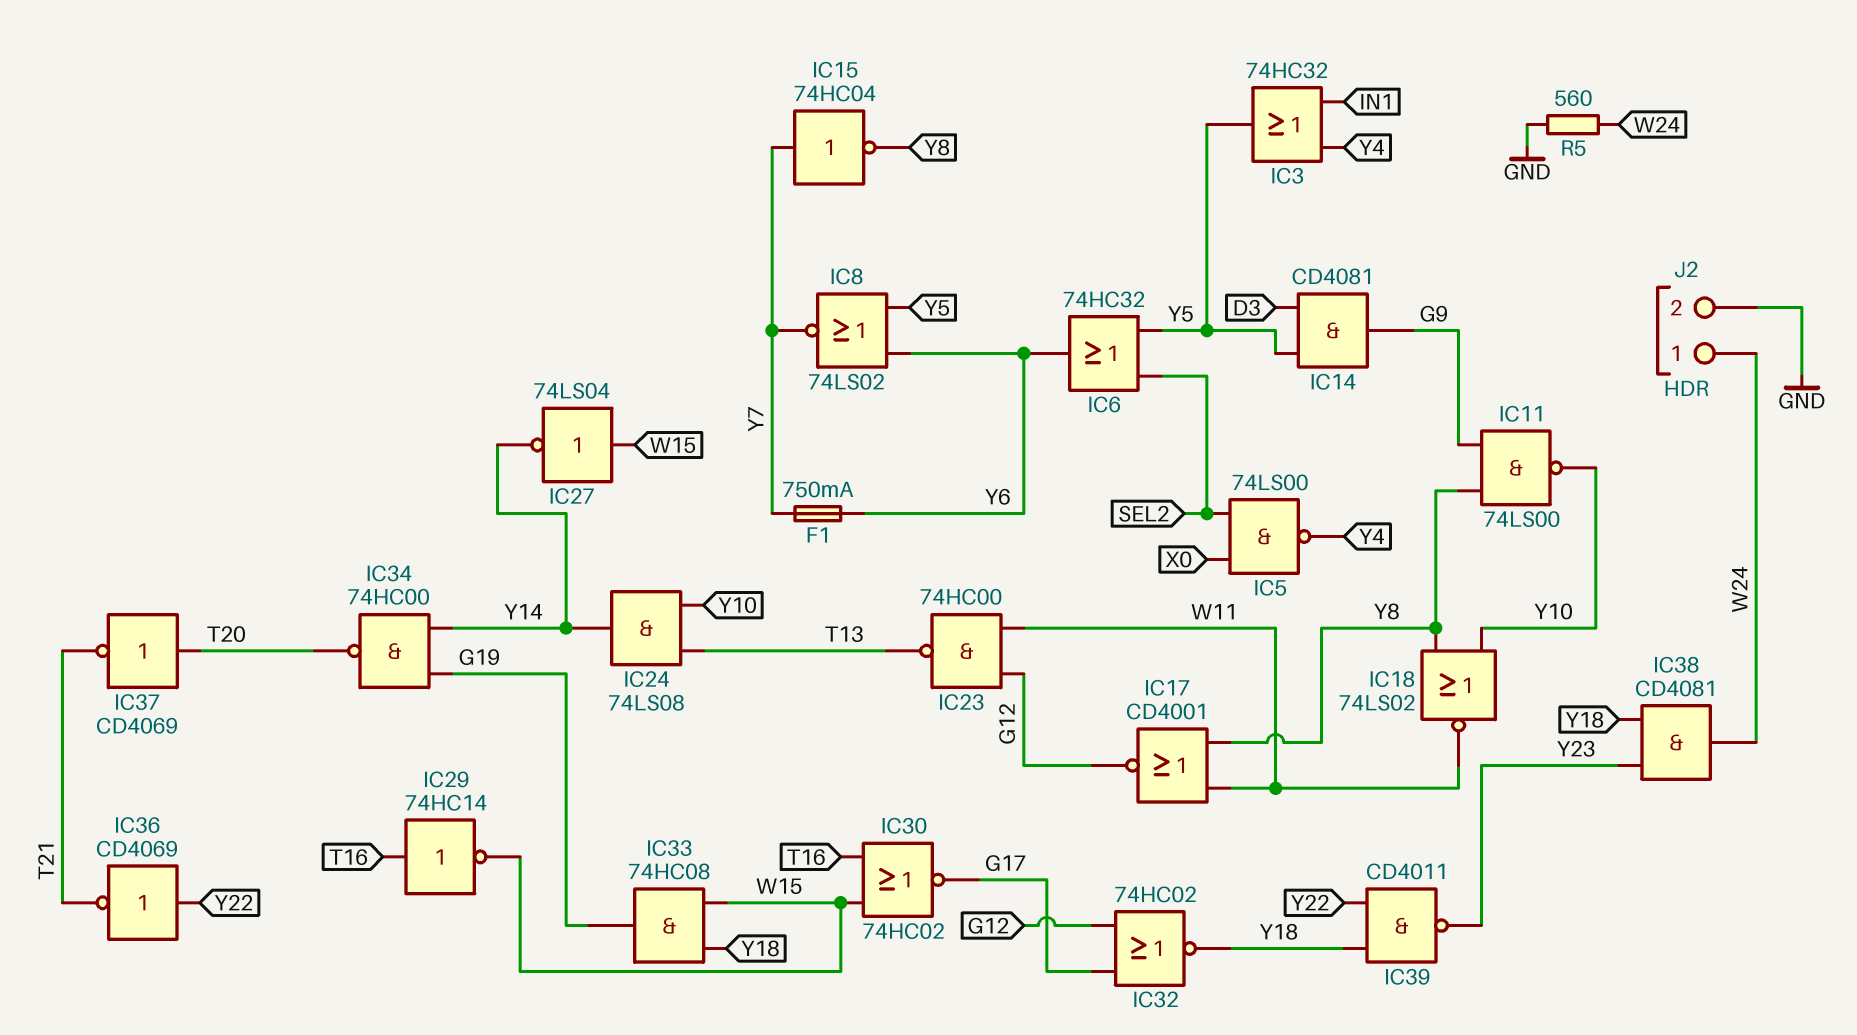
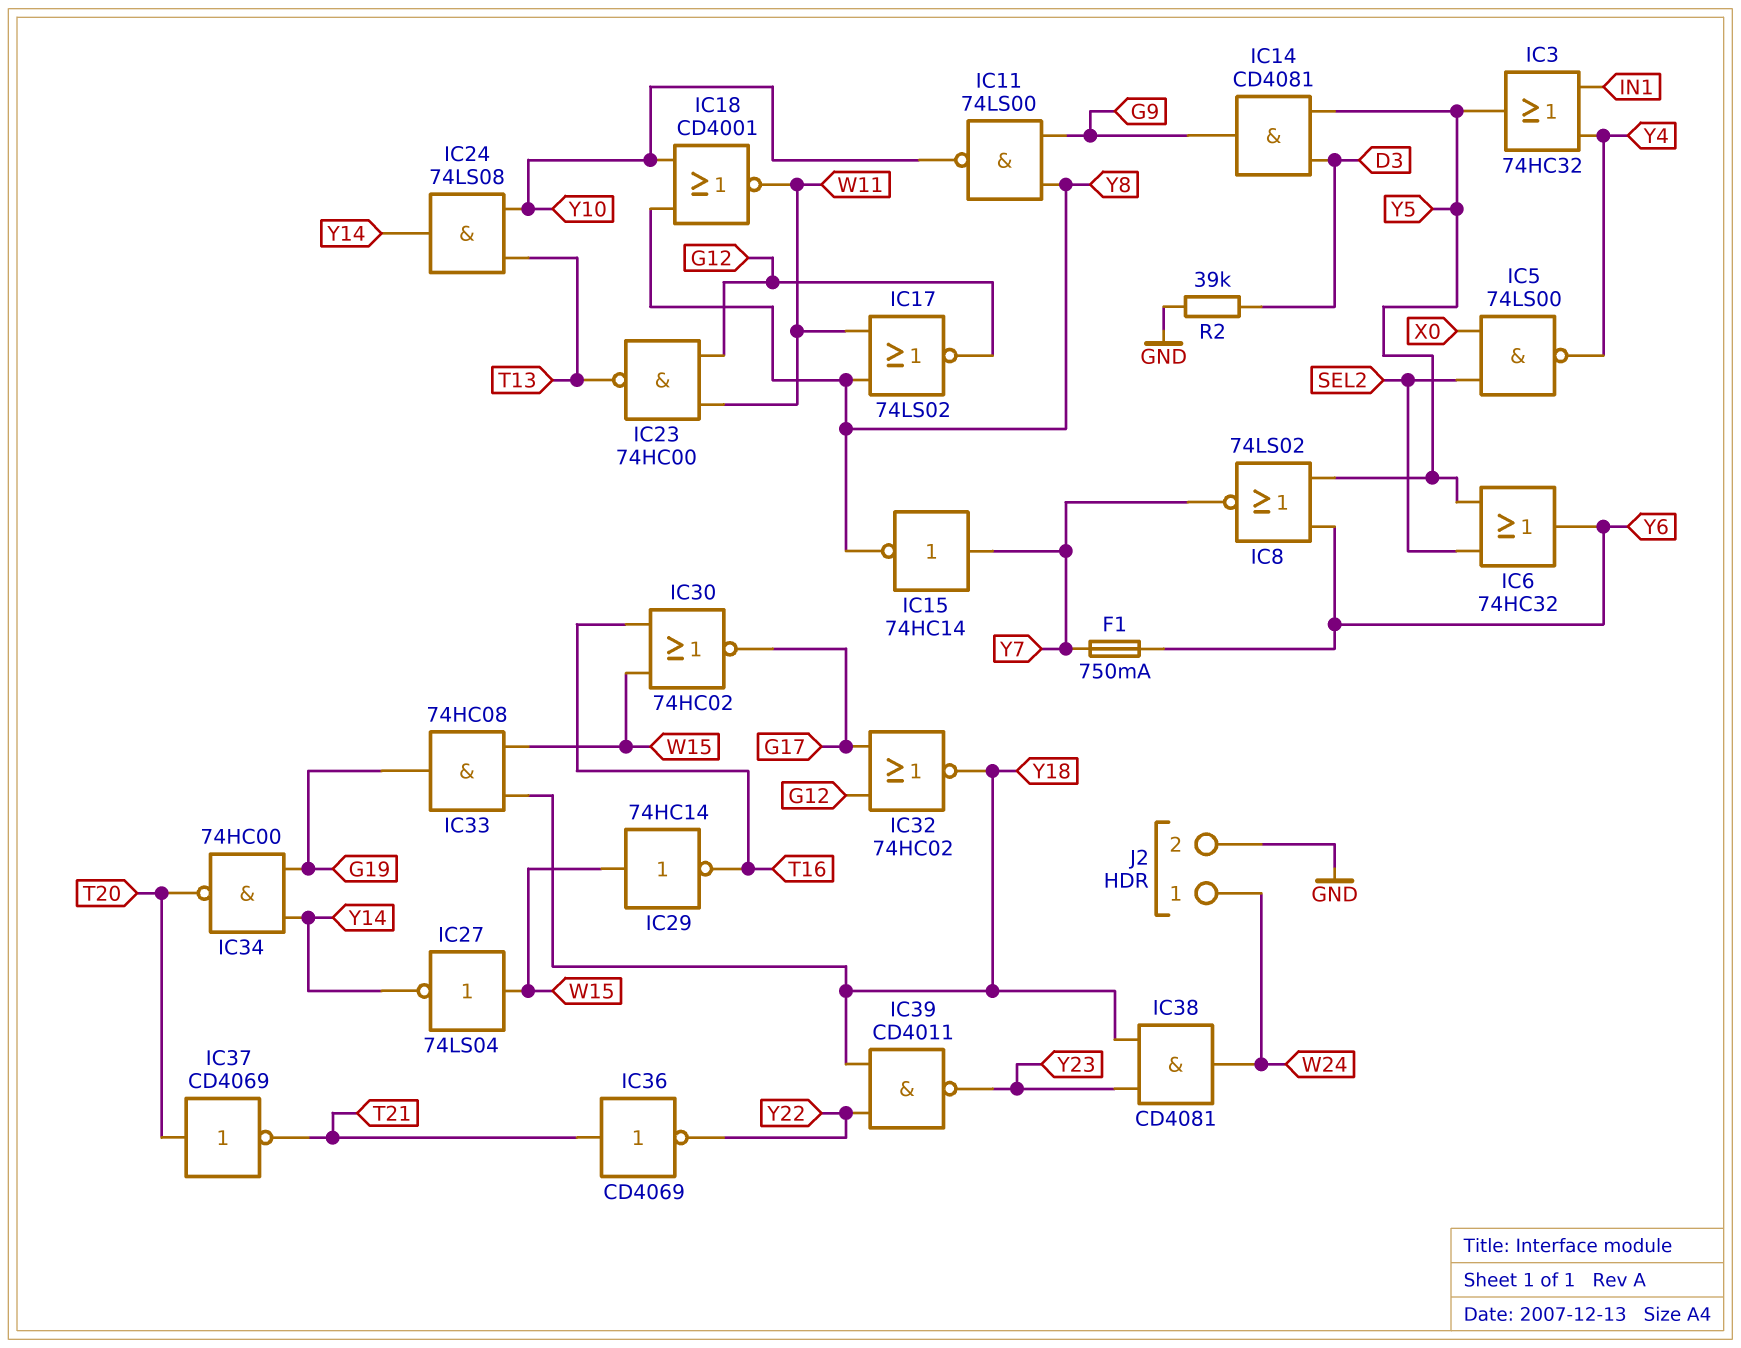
IC15: NOT 74HC04 (in Y7, out Y8) -> NOT 74HC14 (in Y7, out Y8)
IC17: NOR CD4001 (in W11, in Y8, out G12) -> NOR 74LS02 (in W11, in Y8, out G12)
IC18: NOR 74LS02 (in Y8, in Y10, out W11) -> NOR CD4001 (in Y8, in Y10, out W11)
IC29: NOT 74HC14 (in T16, out W15) -> NOT 74HC14 (in W15, out T16)
IC36: NOT CD4069 (in Y22, out T21) -> NOT CD4069 (in T21, out Y22)
R2: none -> 39k (D3, GND)
R5: 560 (GND, W24) -> none

